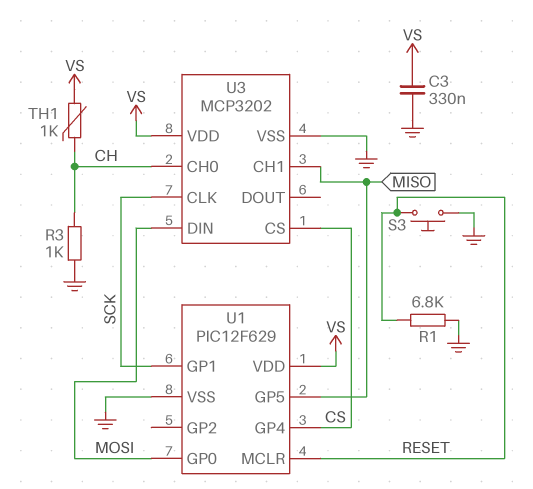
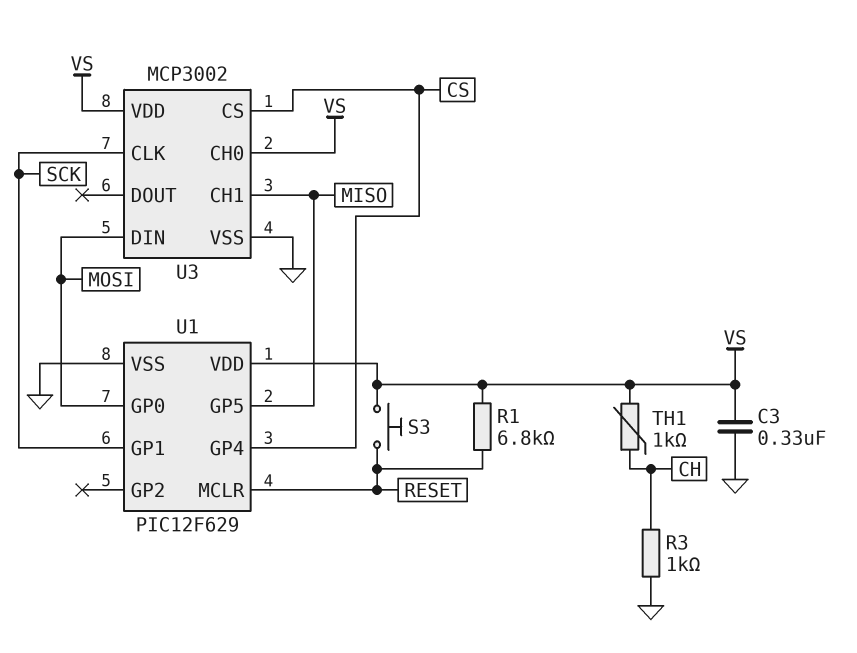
R1: 6.8k (GND, RESET) -> 6.8k (RESET, VS)
S3: button (GND, RESET) -> button (RESET, VS)
U3: MCP3202 -> MCP3002
U3 pin CH0: CH -> VS

